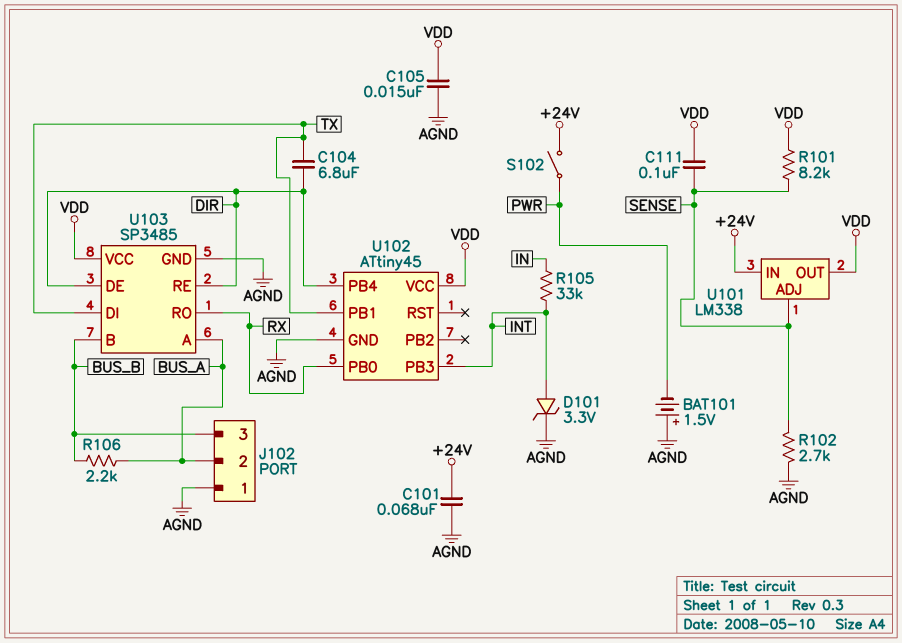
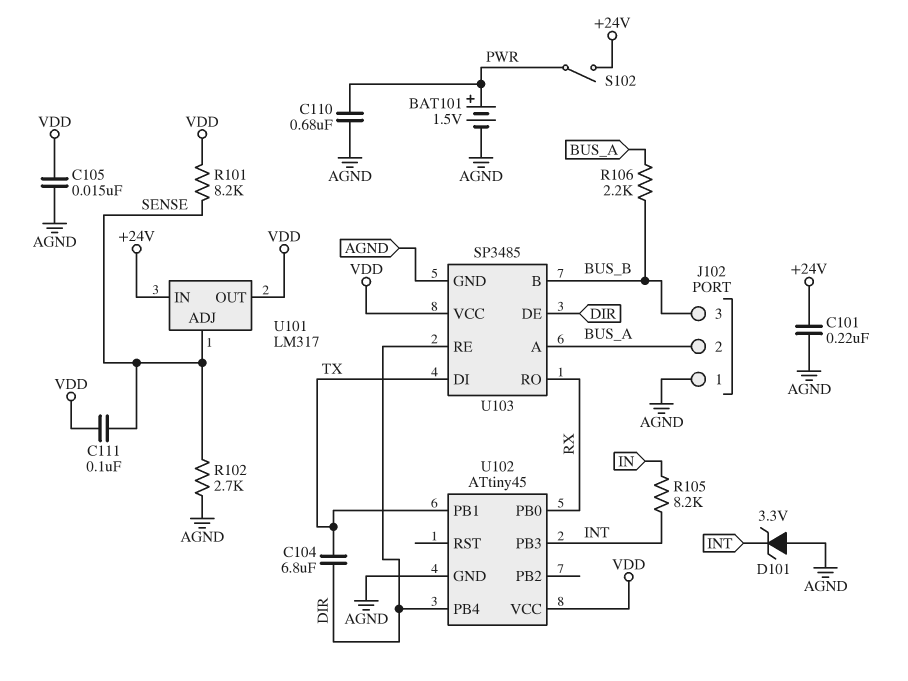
BAT101: 1.5V (plus AGND, minus PWR) -> 1.5V (plus PWR, minus AGND)
C101: 68nF (+24V, AGND) -> 220nF (+24V, AGND)
C110: none -> 680nF (AGND, PWR)
D101: zener 3.3V (A INT, K AGND) -> zener 3.3V (A AGND, K INT)
R105: 33k (IN, INT) -> 8.2k (IN, INT)
U101: LM338 -> LM317

